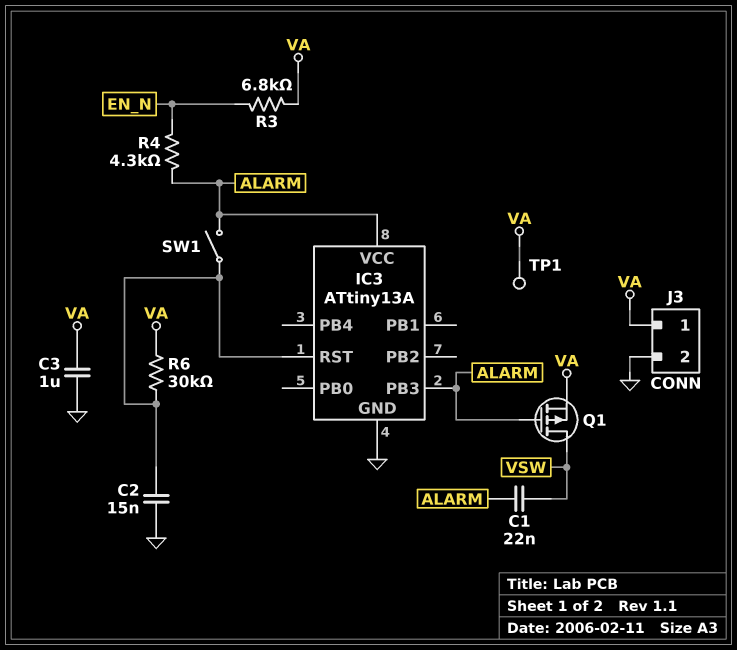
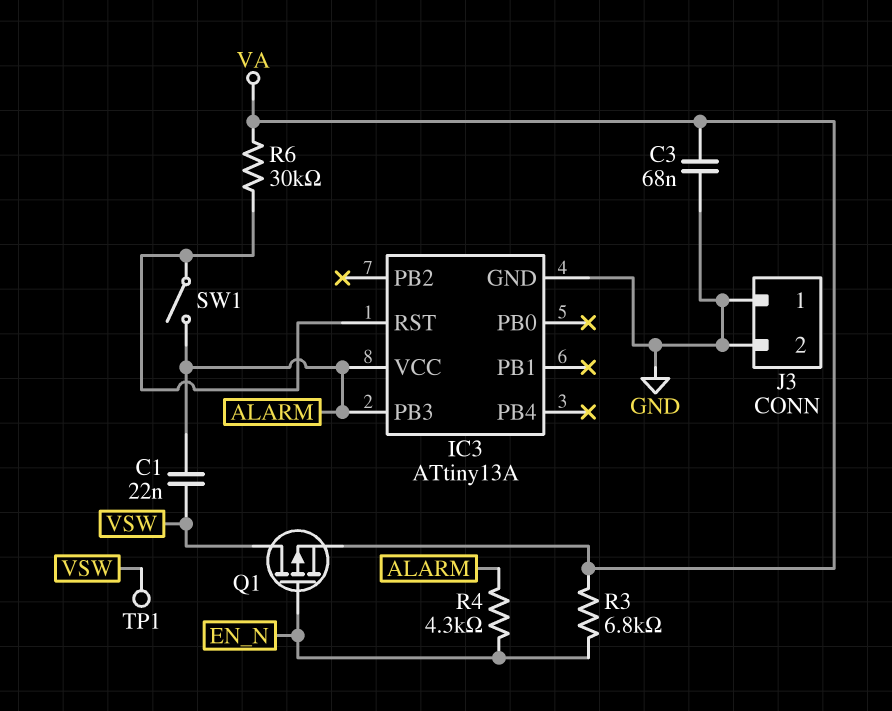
C2: 15nF (GND, IC3/RST) -> none
C3: 1uF (GND, VA) -> 68nF (GND, VA)
J3 pin 1: VA -> GND
Q1: PMOS (G ALARM, D VSW, S VA) -> PMOS (G EN_N, D VSW, S VA)
TP1: test point (VA) -> test point (VSW)

